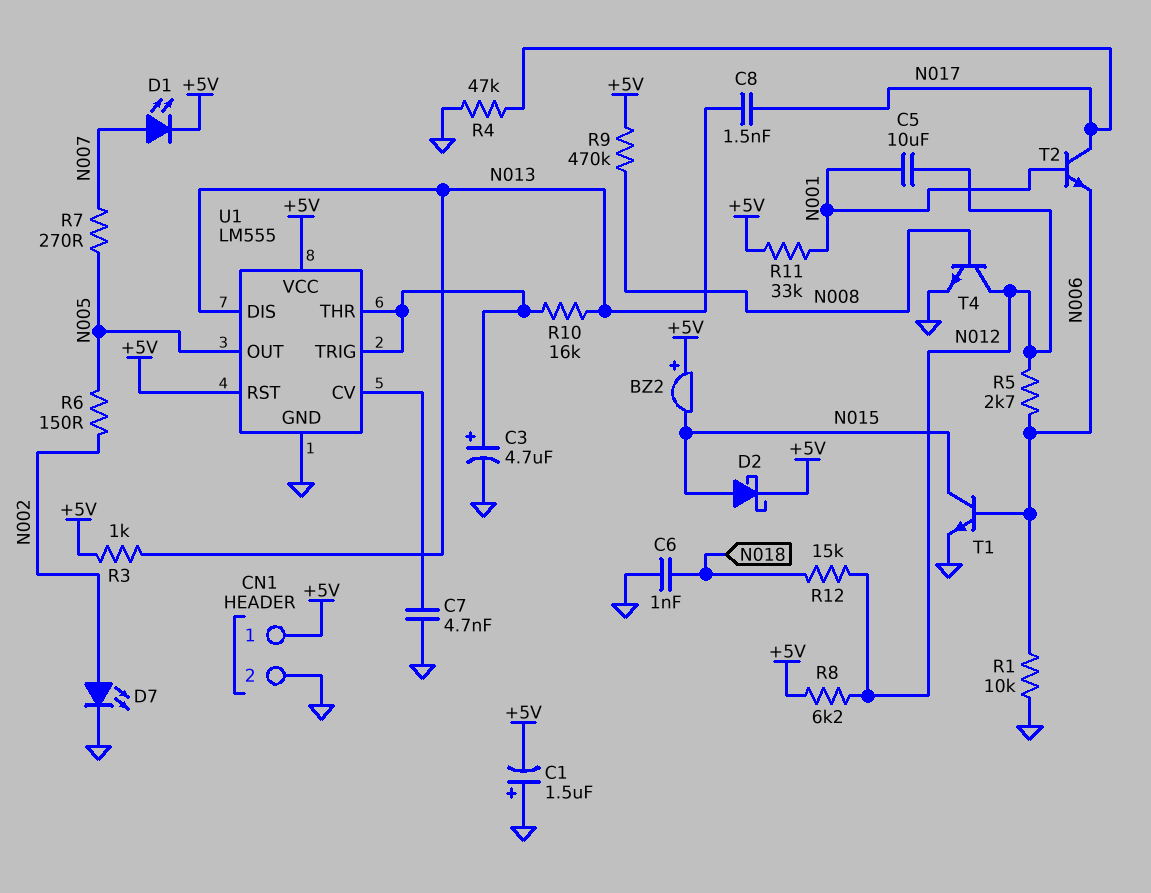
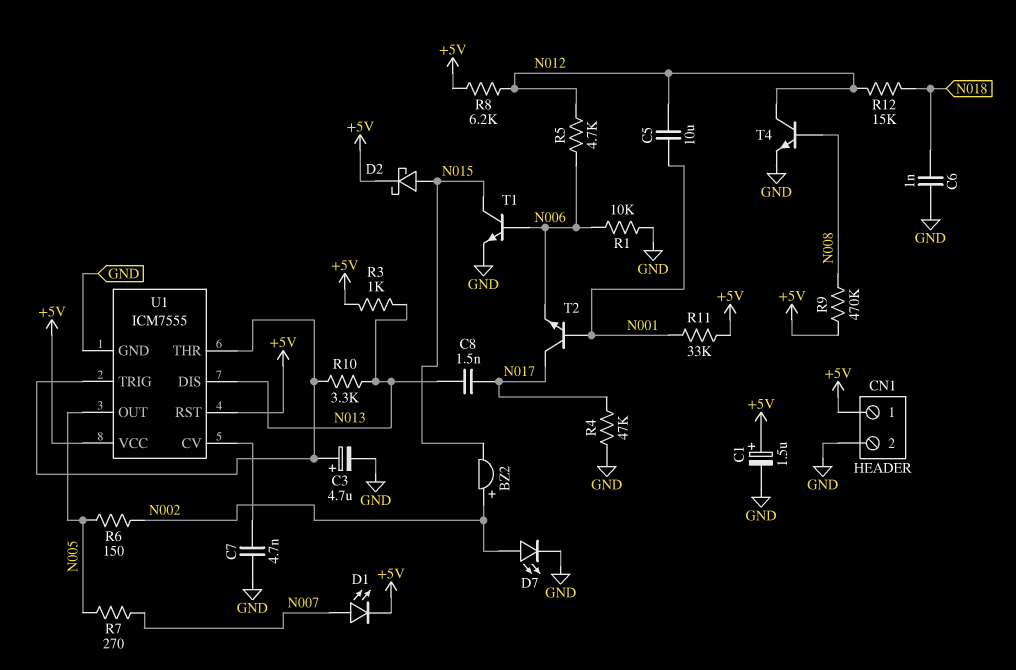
BZ2: buzzer (plus +5V, minus N015) -> buzzer (plus N002, minus N015)
C1: 1.5uF (plus GND, minus +5V) -> 1.5uF (plus +5V, minus GND)
R5: 2.7k (N006, N012) -> 4.7k (N006, N012)
R10: 16k (N013, U1/THR) -> 3.3k (N013, U1/THR)
U1: LM555 -> ICM7555

